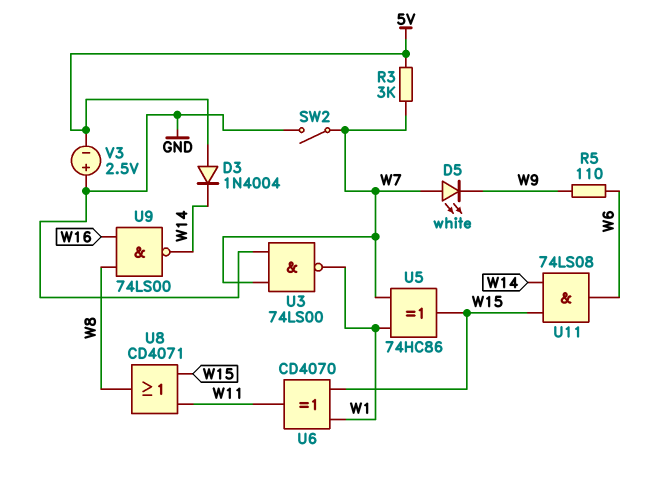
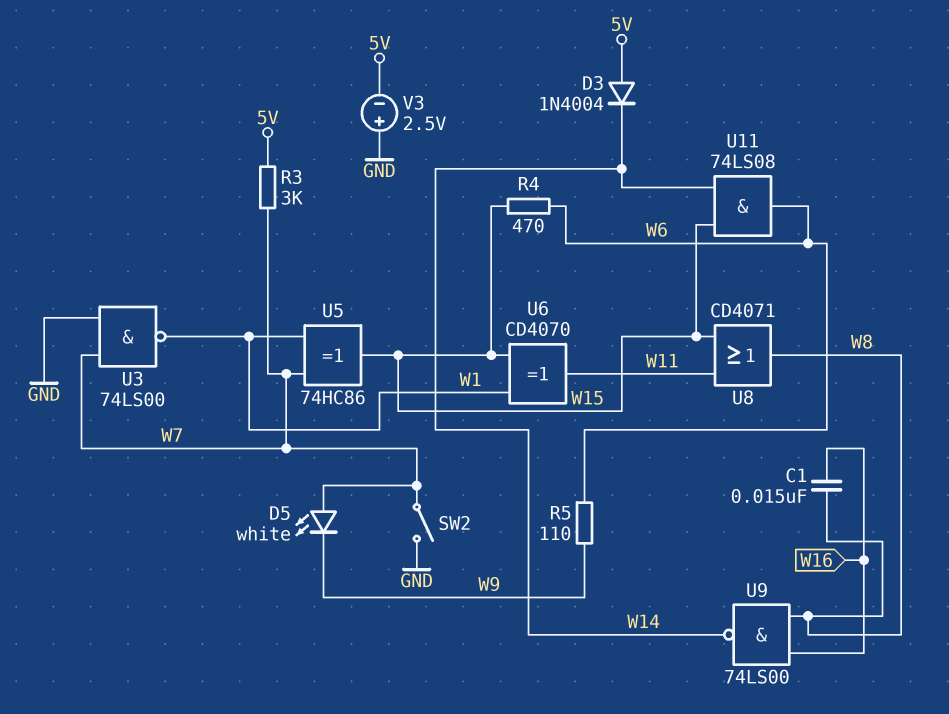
C1: none -> 15nF (W8, W16)
R4: none -> 470 (W6, W15)

